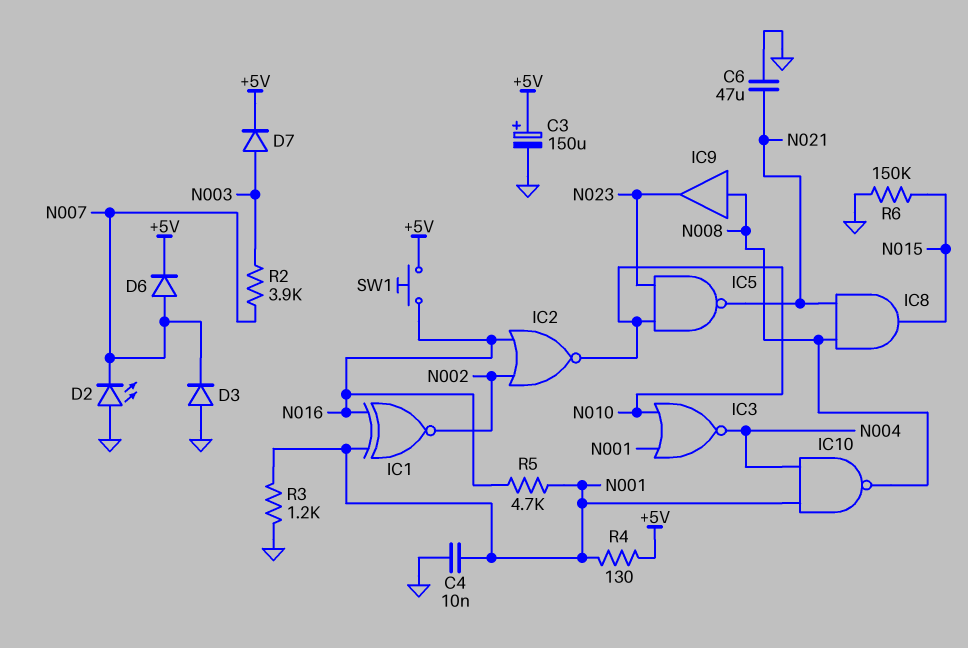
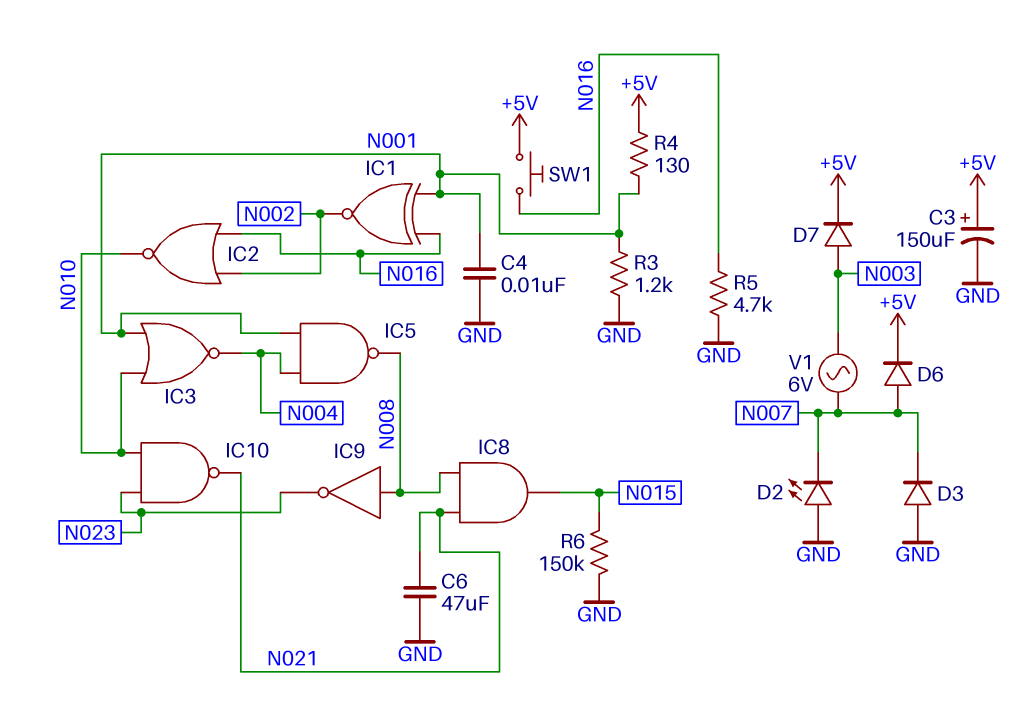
IC5: NAND (in N010, in N023, out N021) -> NAND (in N001, in N004, out N008)
IC9: buffer (in N008, out N023) -> NOT (in N008, out N023)
IC10: NAND (in N001, in N004, out N008) -> NAND (in N010, in N023, out N021)
R2: 3.9k (N003, N007) -> none
R5: 4.7k (N001, N016) -> 4.7k (GND, N016)
V1: none -> AC 6V (N003, N007)

